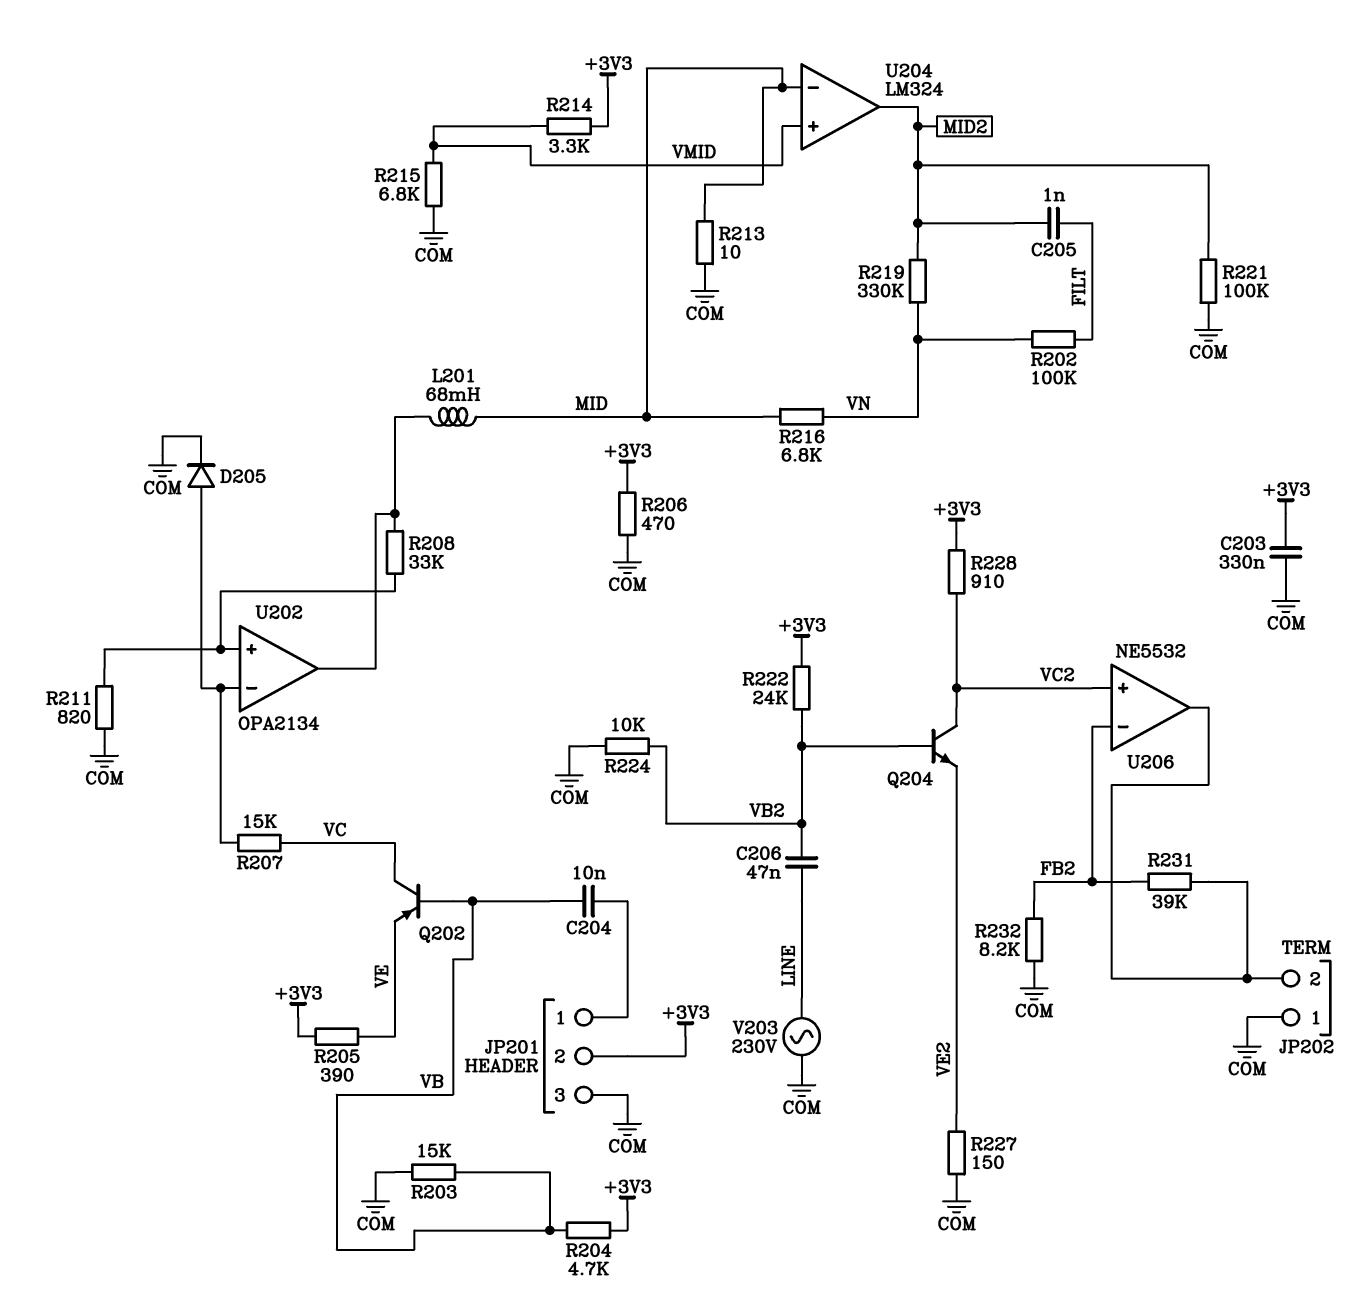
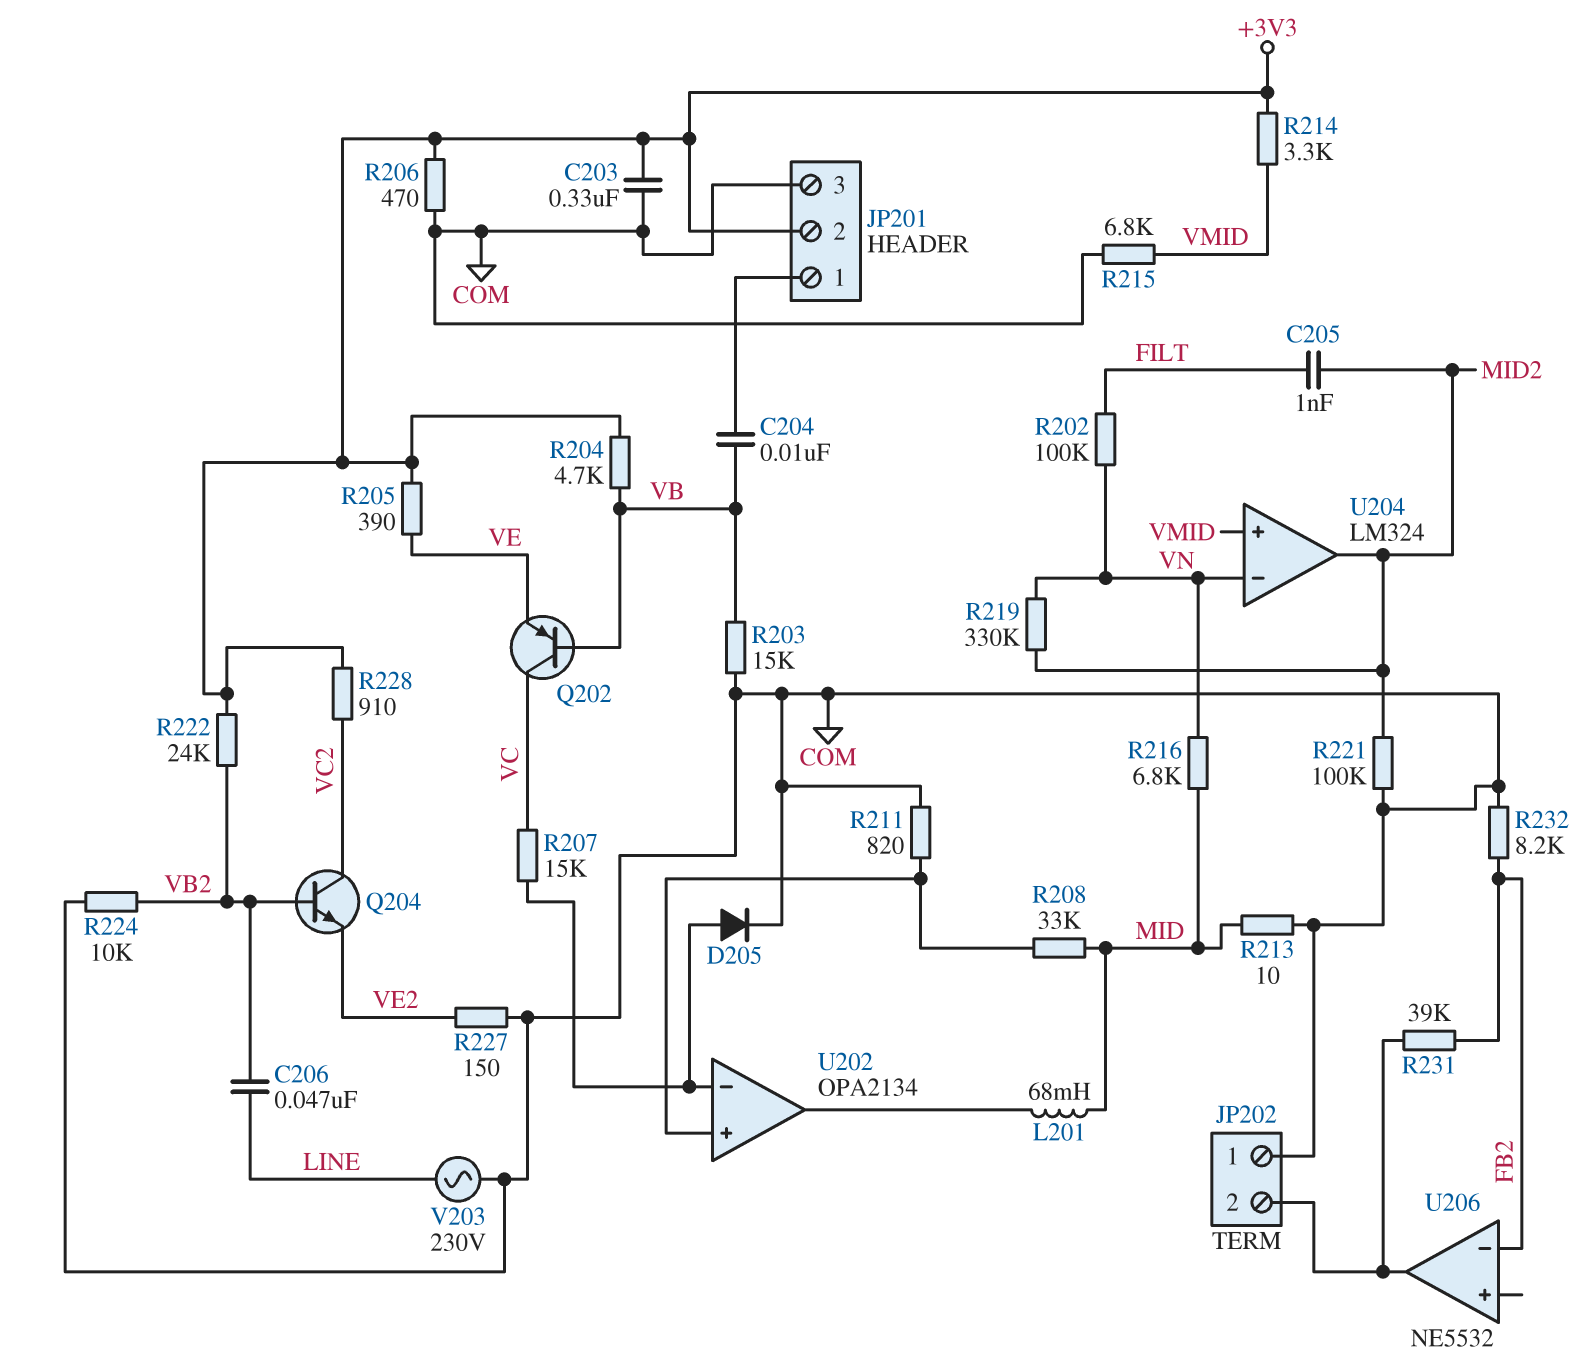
R208: 33k (U202/in+, U202/out) -> 33k (MID, U202/in+)
U204 pin in-: MID -> VN
U206 pin in+: VC2 -> none

